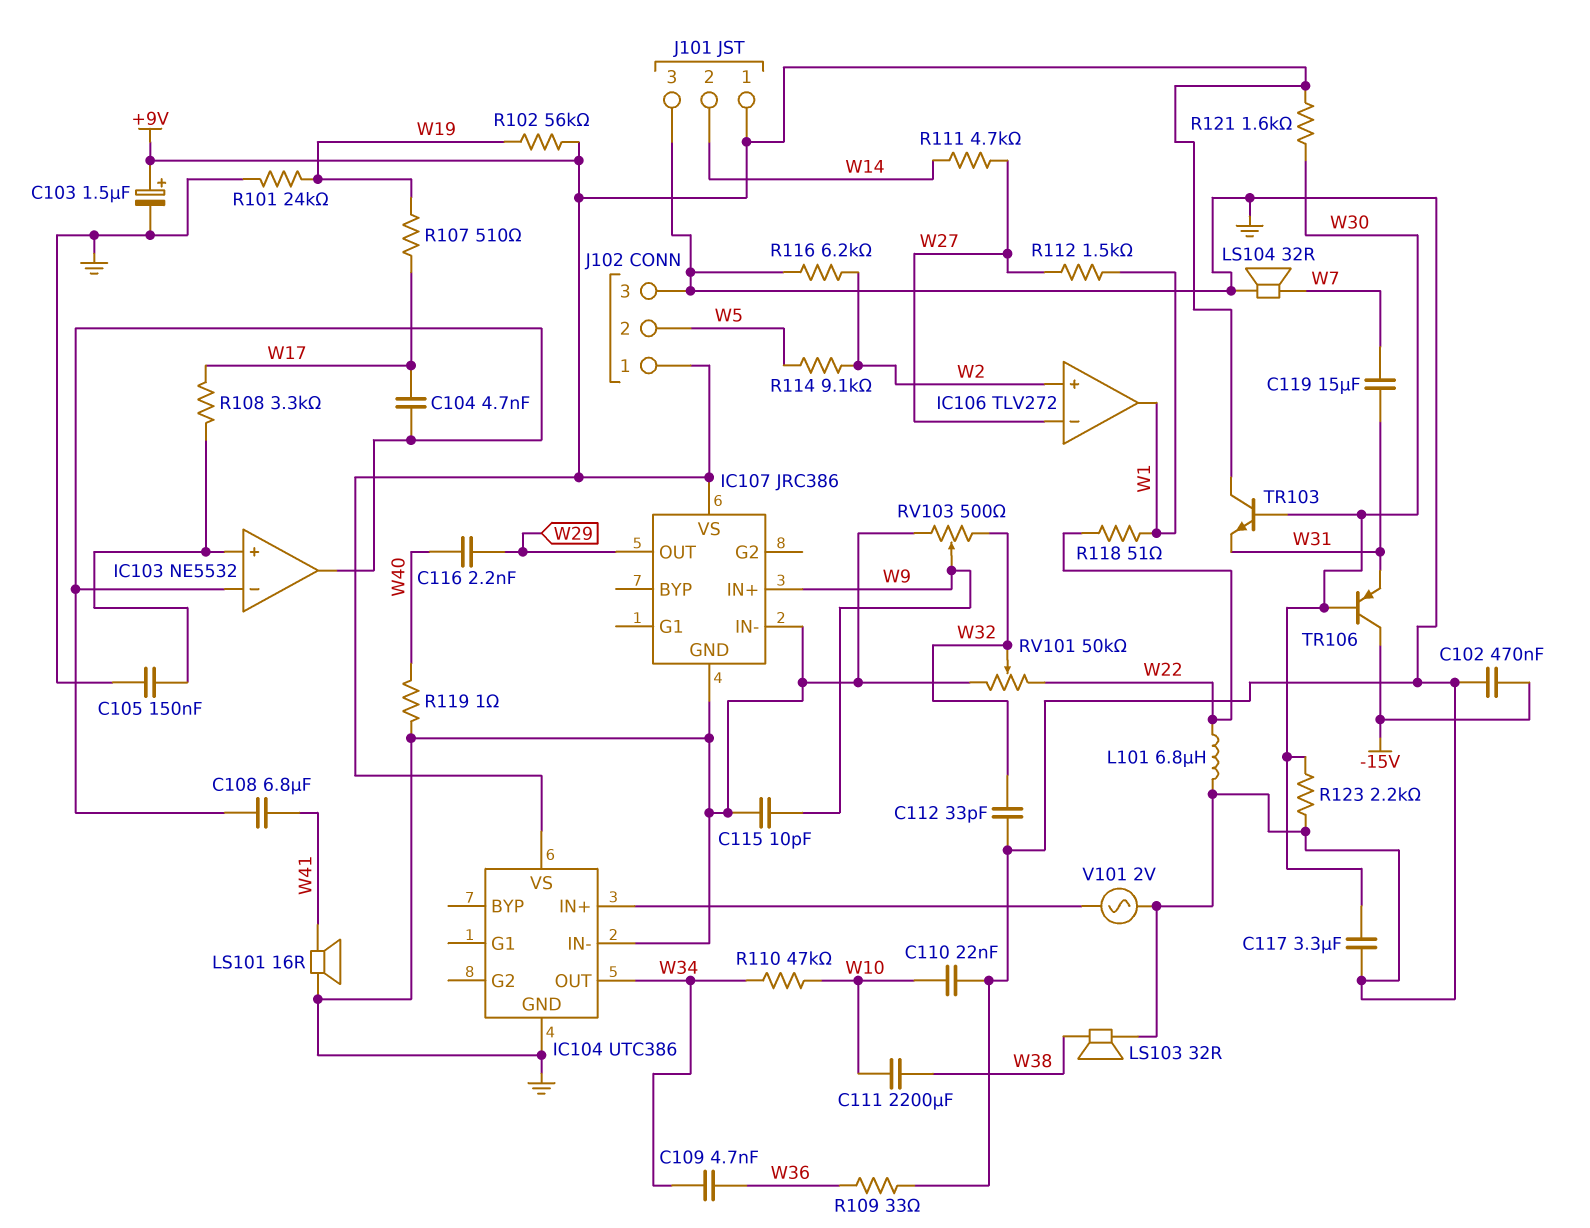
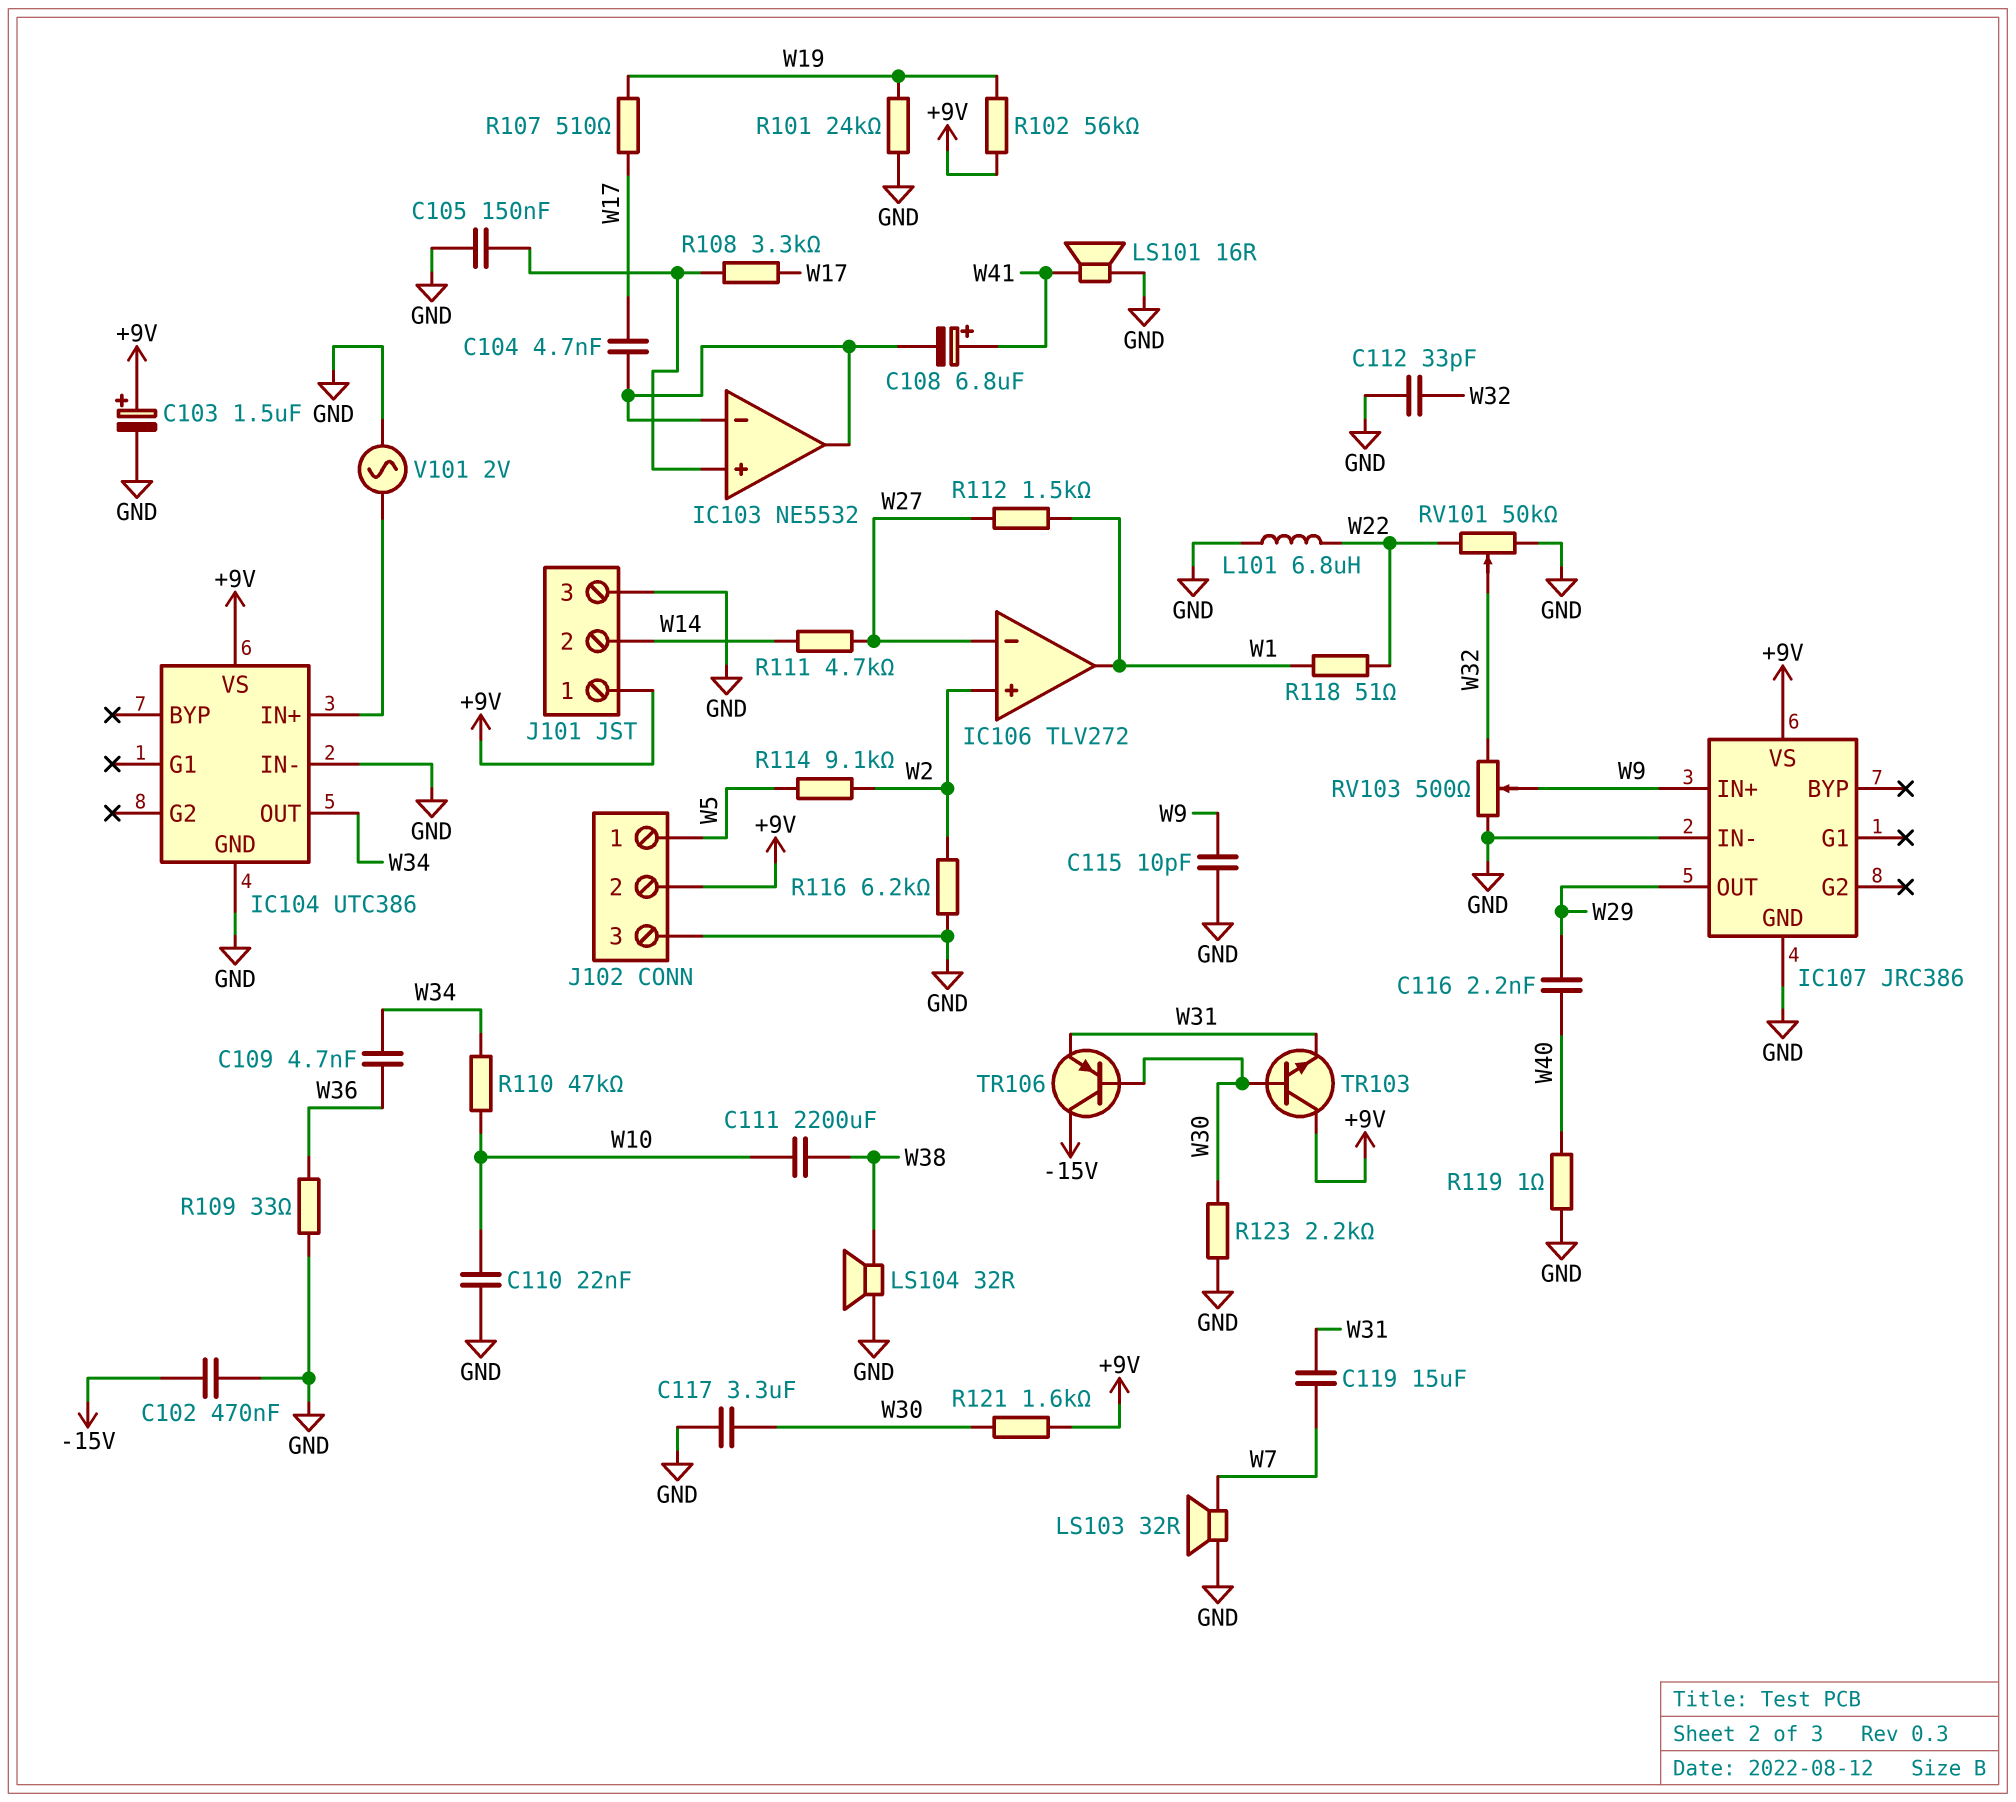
C108: 6.8uF (IC103/in-, W41) -> 6.8uF (plus W41, minus IC103/in-)
J102 pin 1: +9V -> W5
J102 pin 2: W5 -> +9V
LS103: speaker 32R (GND, W38) -> speaker 32R (GND, W7)
LS104: speaker 32R (GND, W7) -> speaker 32R (GND, W38)

